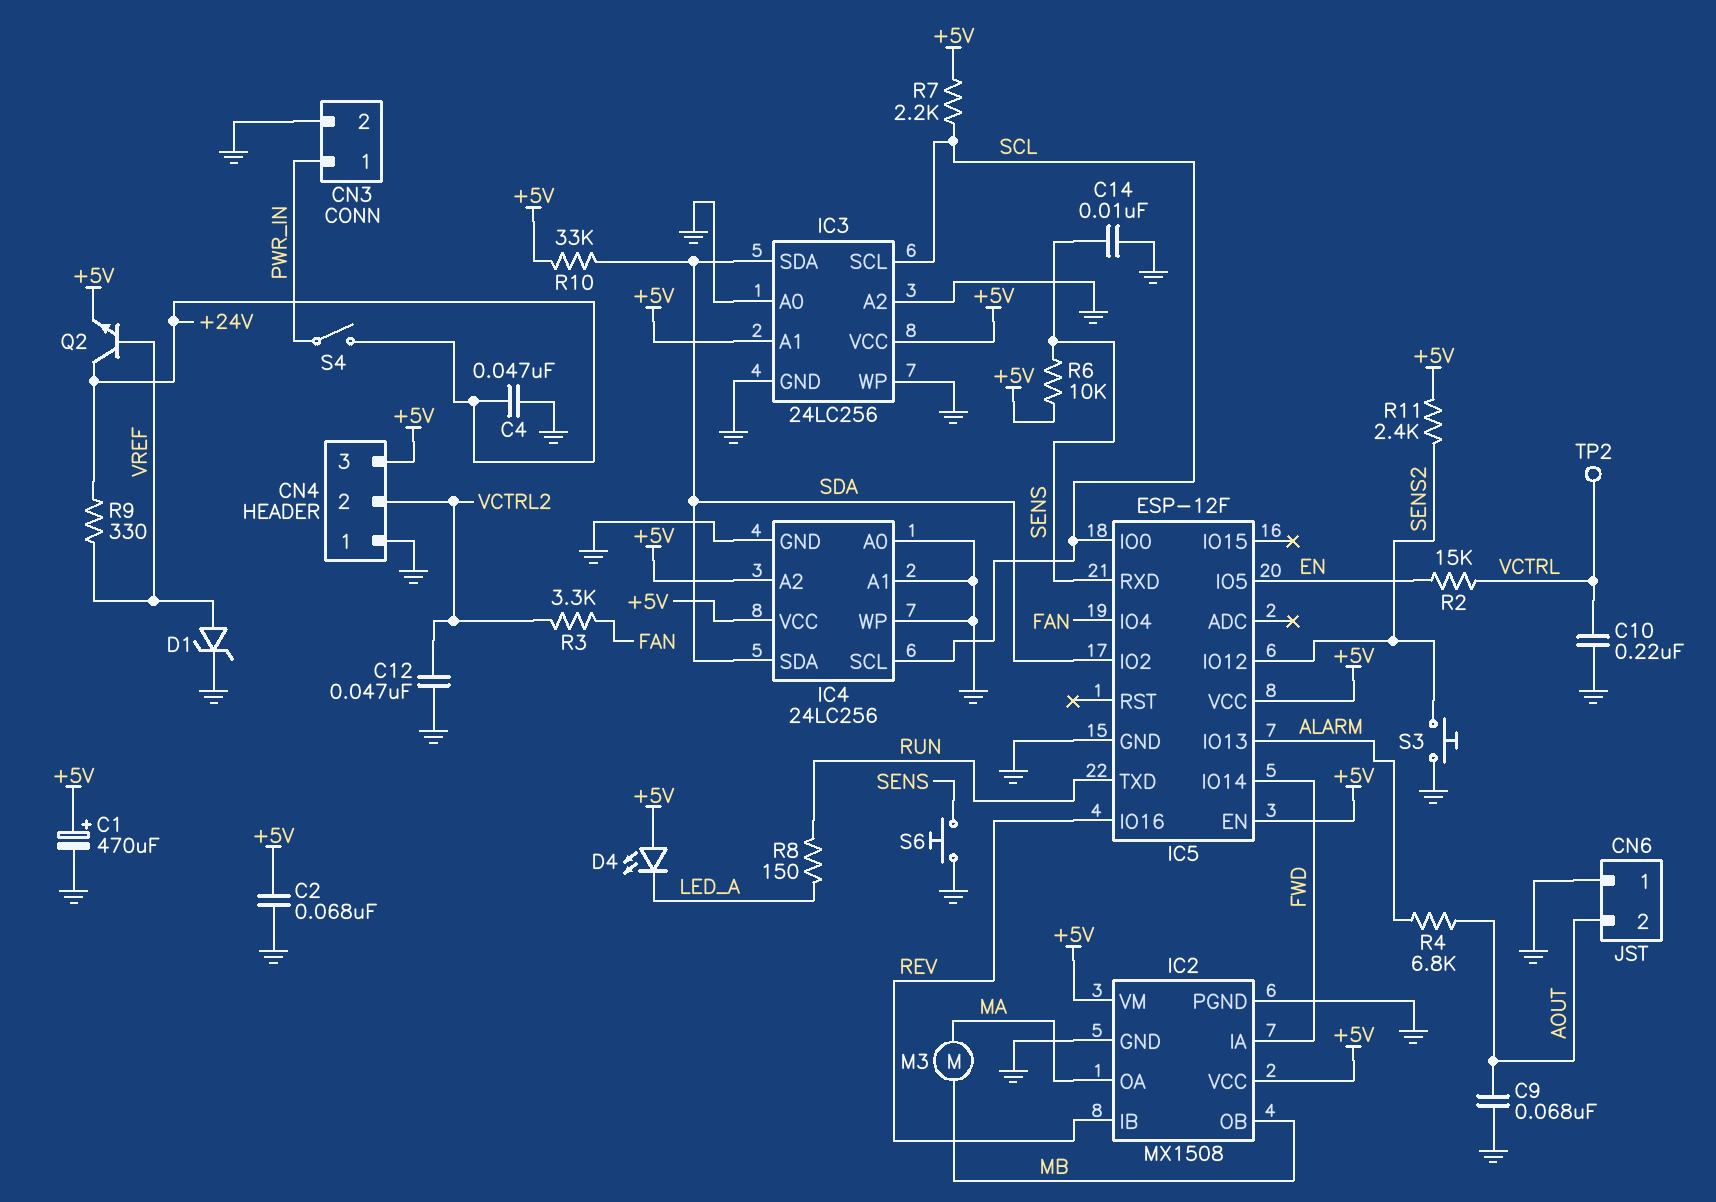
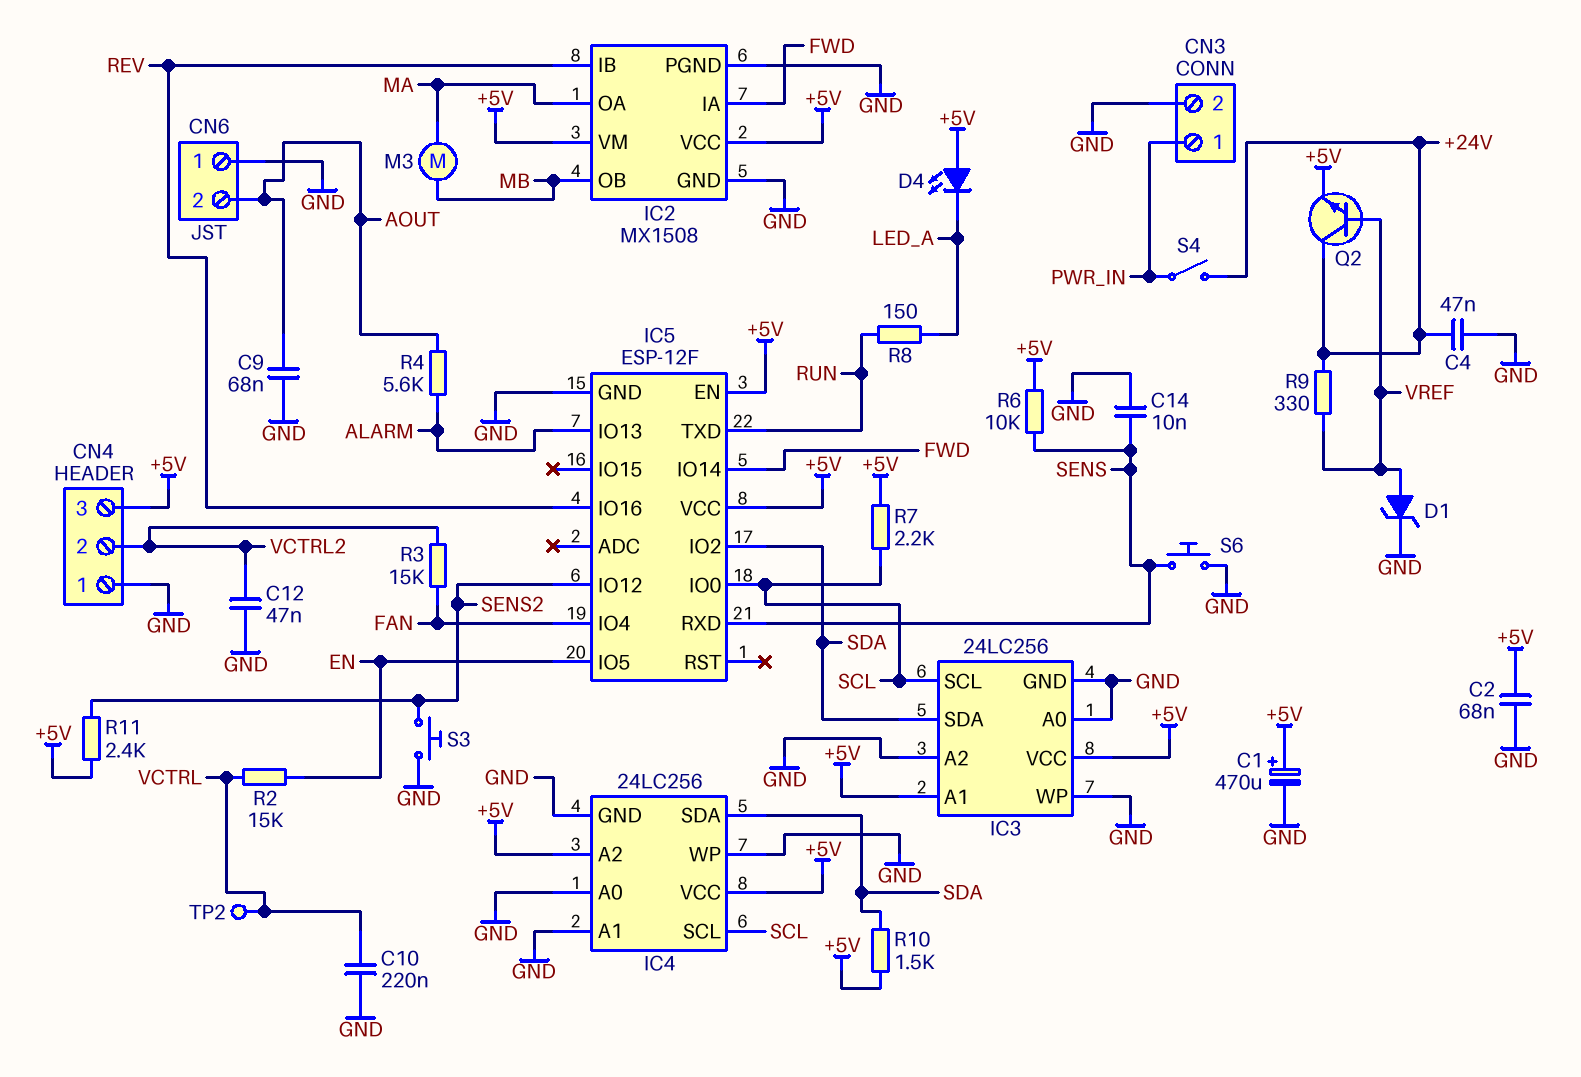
R3: 3.3k (FAN, VCTRL2) -> 15k (FAN, VCTRL2)
R4: 6.8k (ALARM, AOUT) -> 5.6k (ALARM, AOUT)
R10: 33k (+5V, SDA) -> 1.5k (+5V, SDA)

